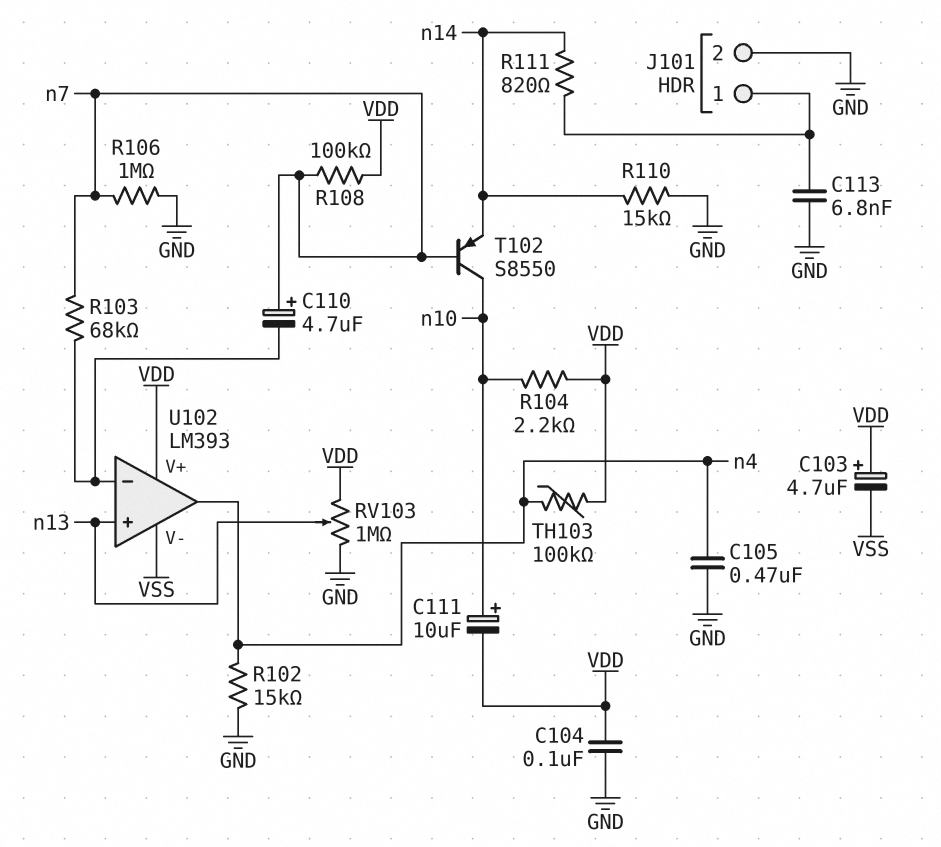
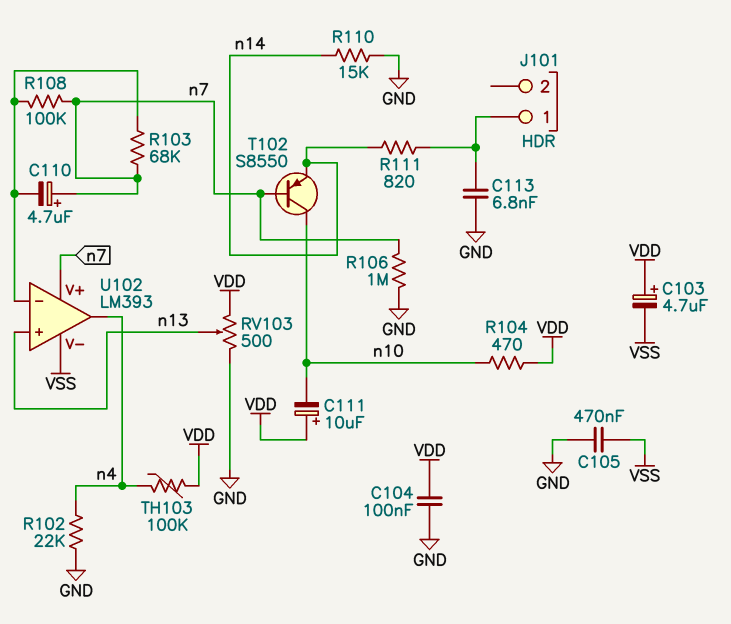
C105: 470nF (GND, n4) -> 470nF (GND, VSS)
C111: 10uF (plus n10, minus VDD) -> 10uF (plus VDD, minus n10)
J101 pin 2: GND -> none
R102: 15k (GND, n4) -> 22k (GND, n4)
R104: 2.2k (VDD, n10) -> 470 (VDD, n10)
R108: 100k (VDD, n7) -> 100k (U102/in-, n7)
RV103: 1M (GND, VDD, wiper n13) -> 500 (GND, VDD, wiper n13)
U102 pin V+: VDD -> n7

